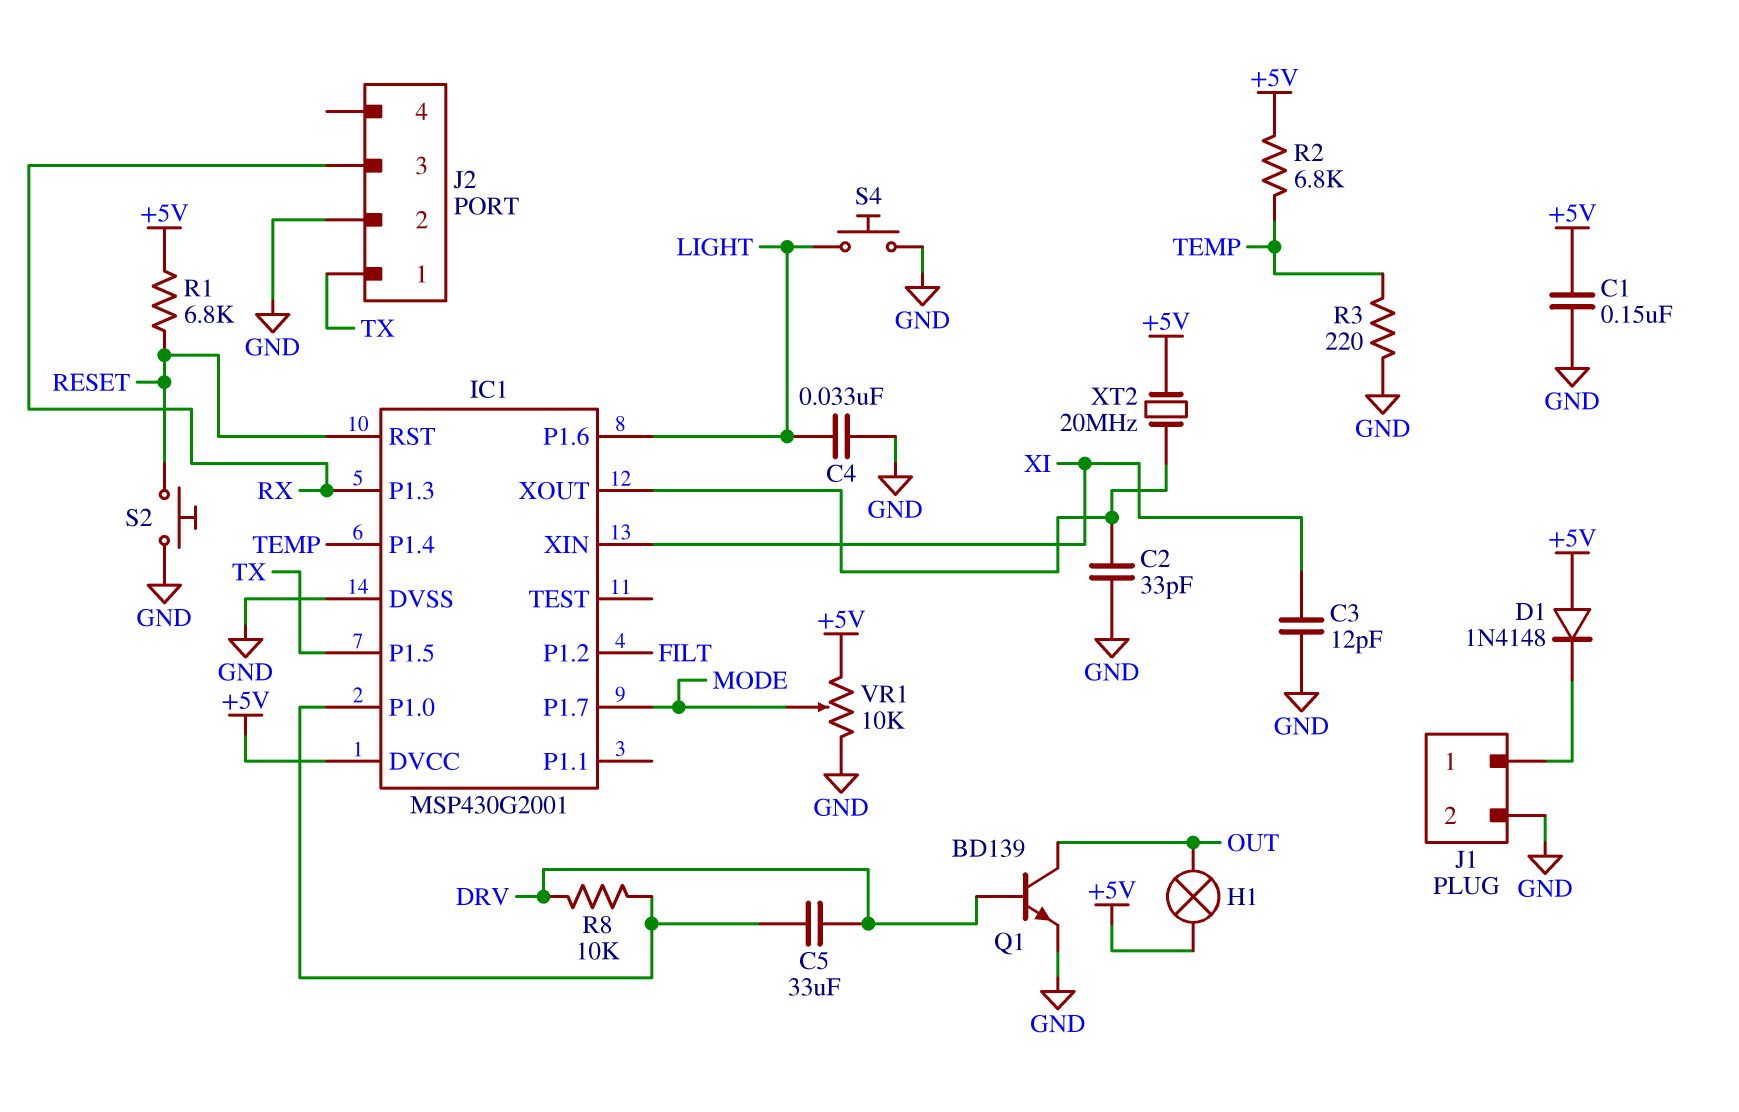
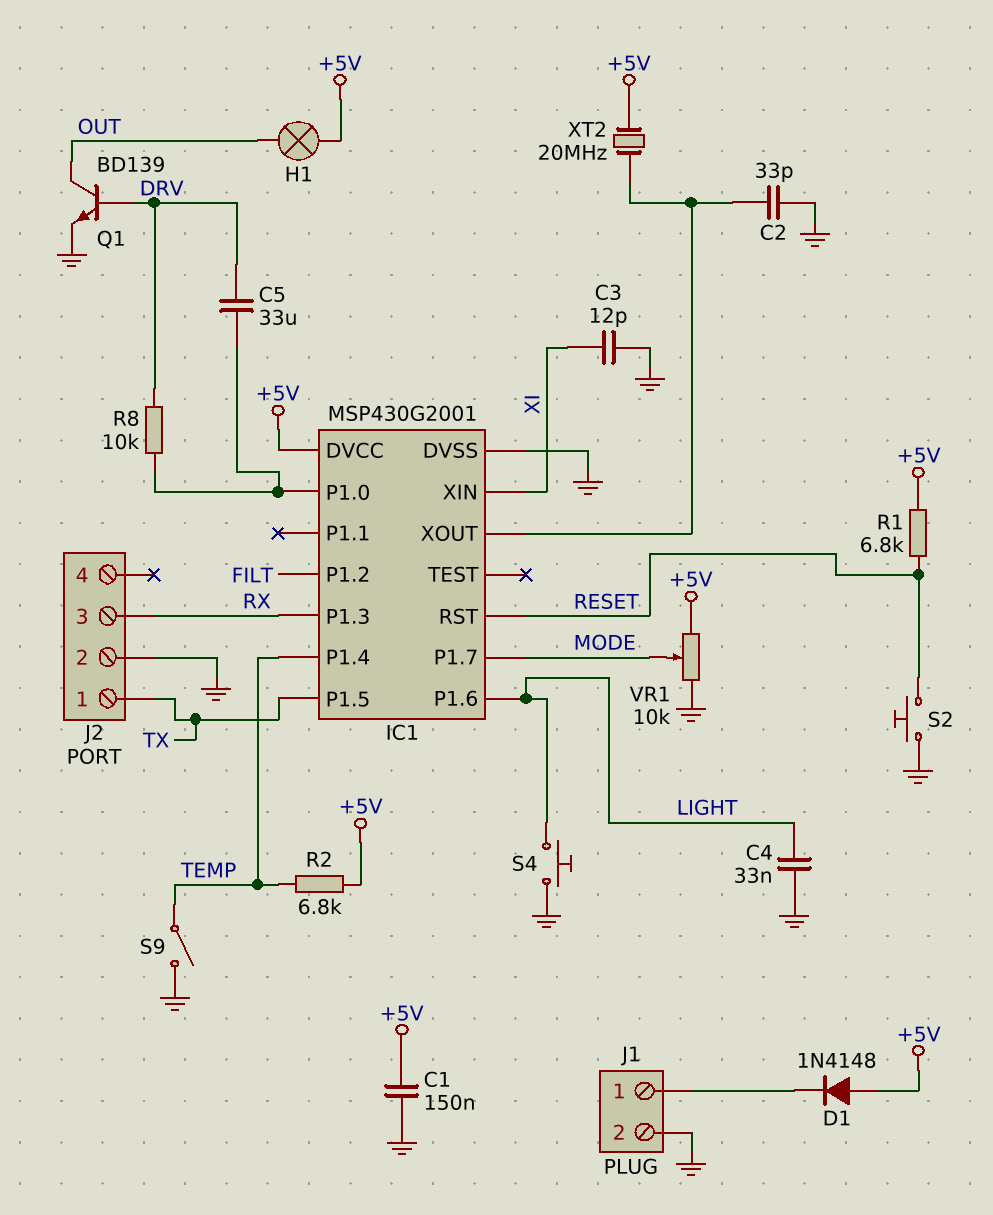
R3: 220 (GND, TEMP) -> none
S9: none -> switch (GND, TEMP)

